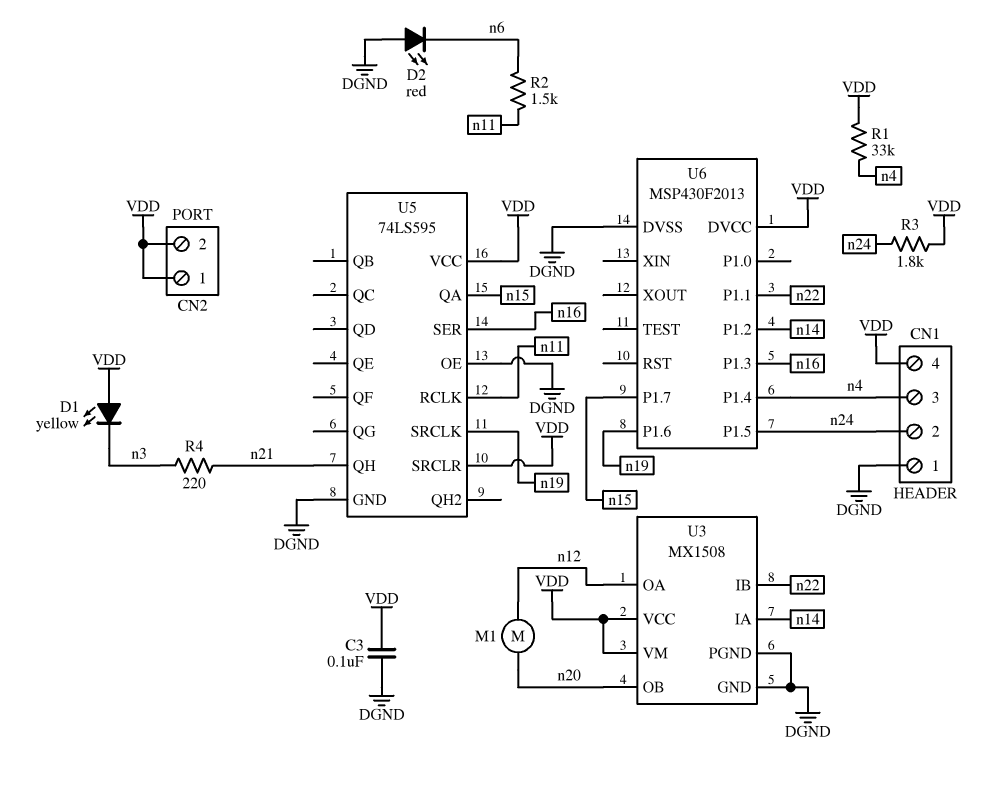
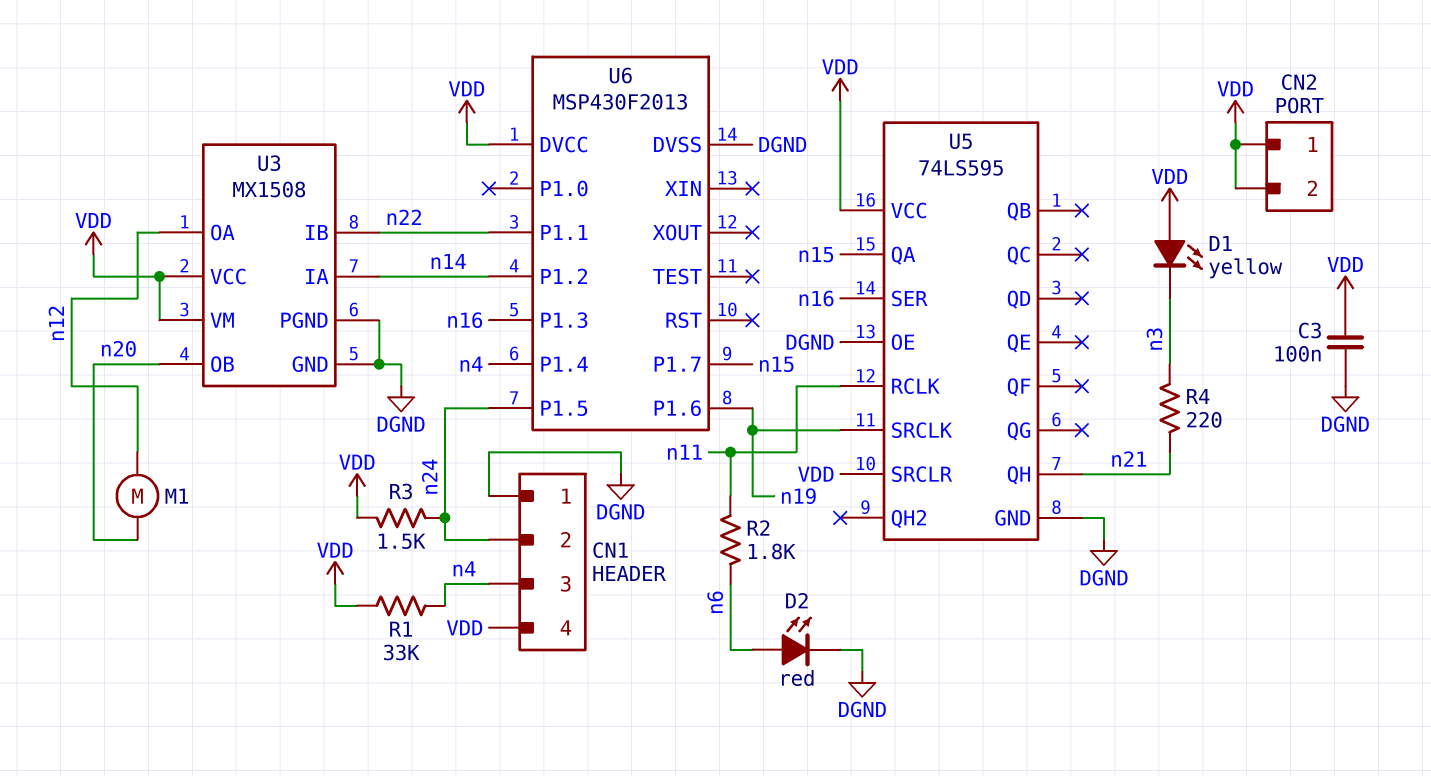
D2: LED red (A DGND, K n6) -> LED red (A n6, K DGND)
R2: 1.5k (n6, n11) -> 1.8k (n6, n11)
R3: 1.8k (VDD, n24) -> 1.5k (VDD, n24)

